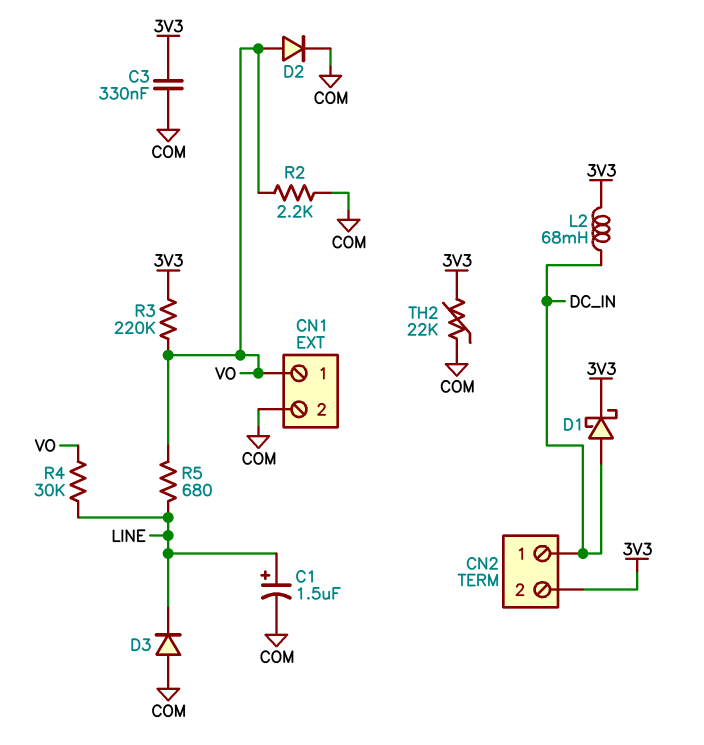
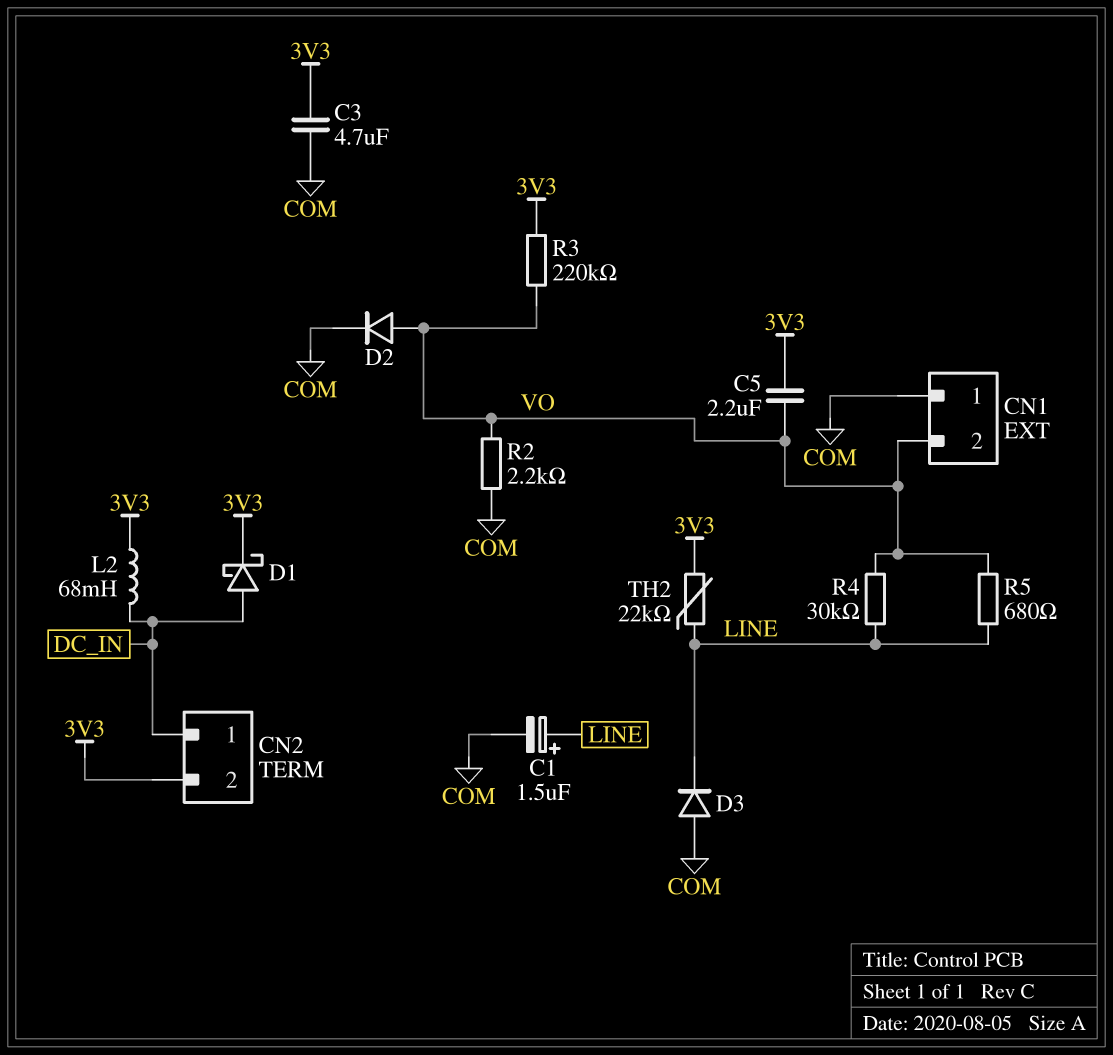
C3: 330nF (3V3, COM) -> 4.7uF (3V3, COM)
C5: none -> 2.2uF (3V3, VO)
CN1 pin 1: VO -> COM
CN1 pin 2: COM -> VO
TH2: 22k (3V3, COM) -> 22k (3V3, LINE)

